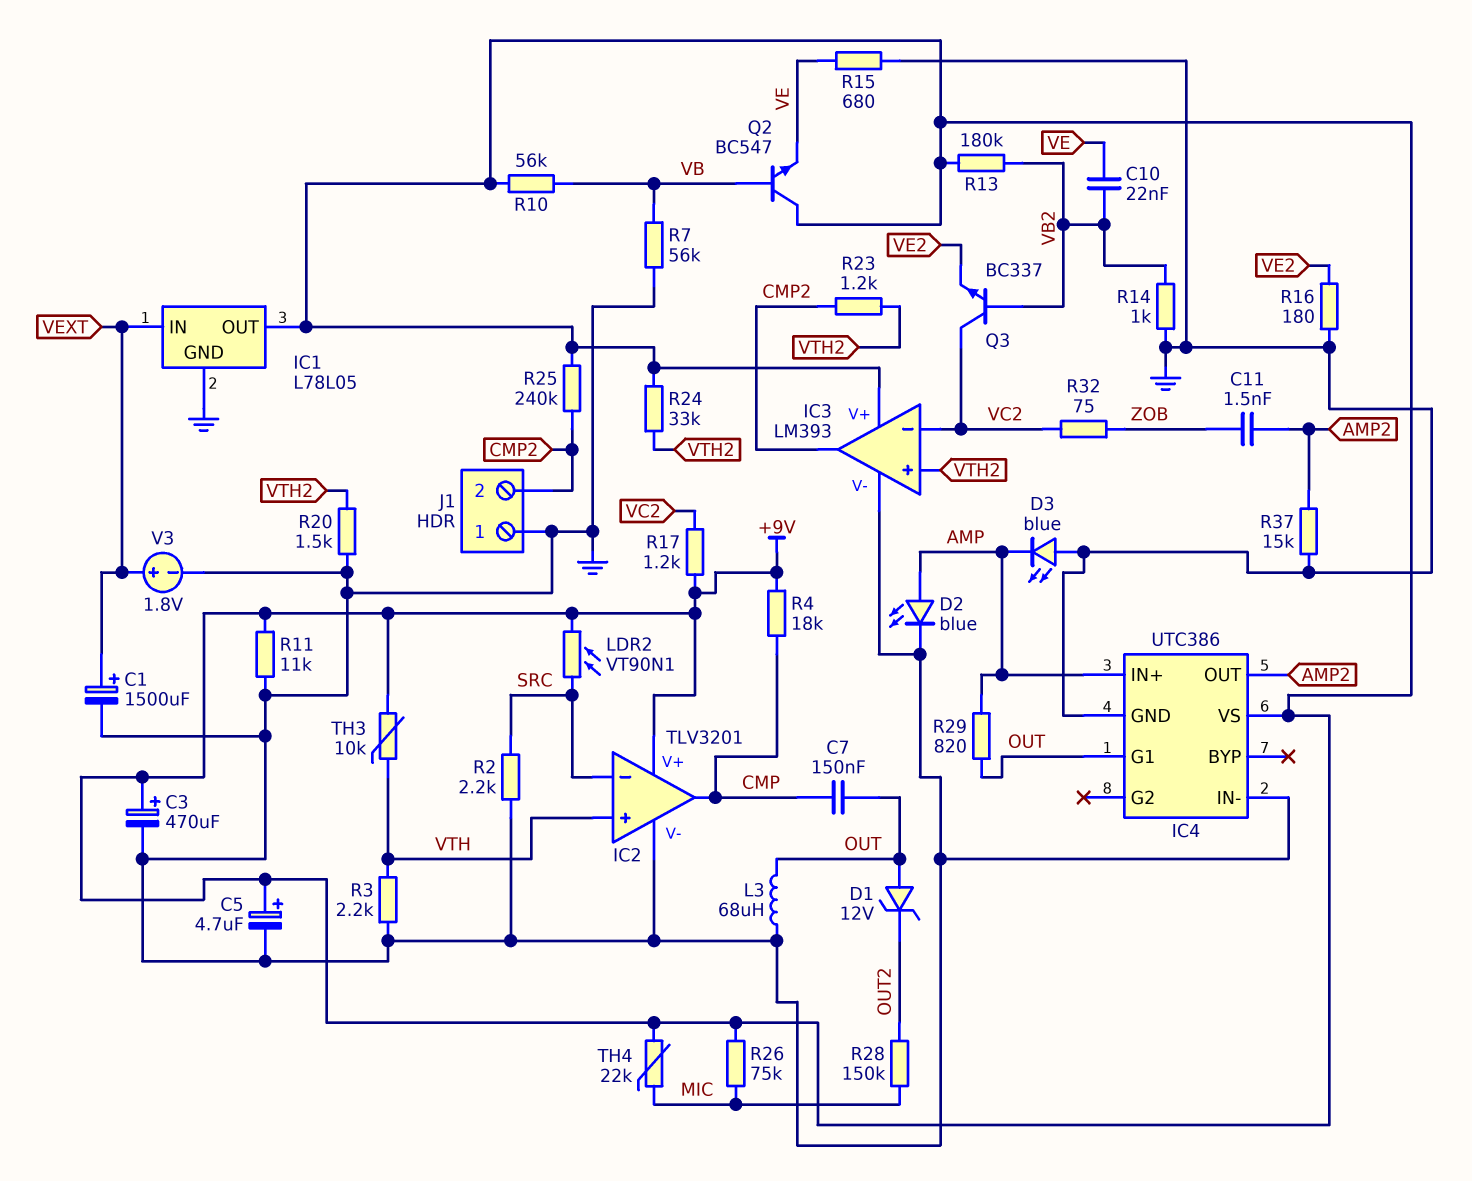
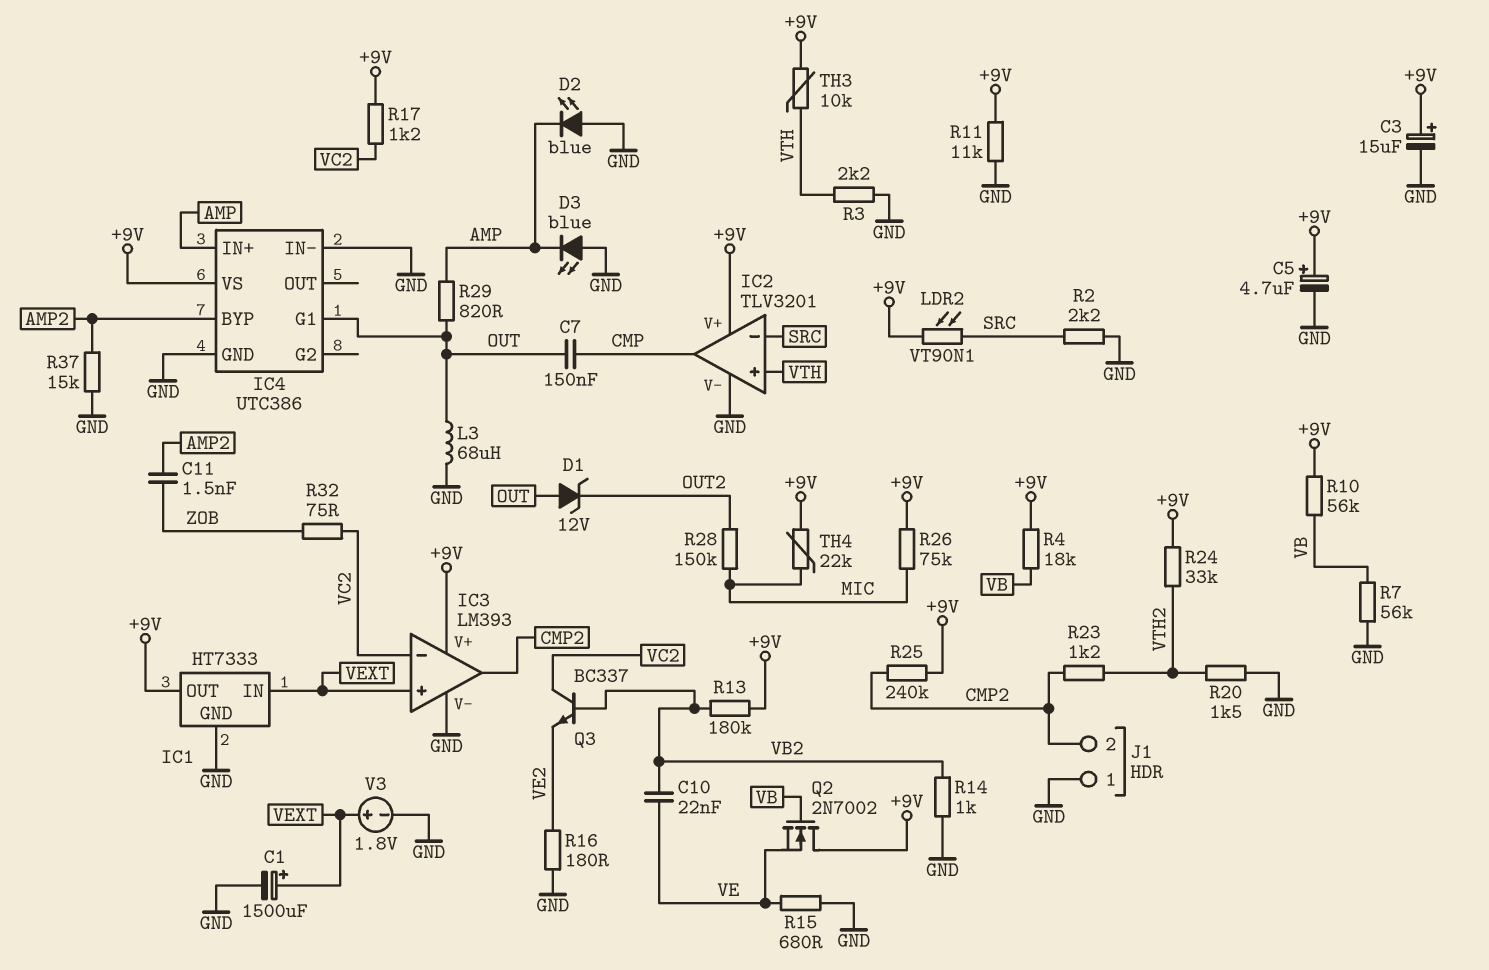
C3: 470uF (plus +9V, minus GND) -> 15uF (plus +9V, minus GND)
D2: LED blue (A AMP, K GND) -> LED blue (A GND, K AMP)
IC1: L78L05 -> HT7333
IC3 pin in+: VTH2 -> VEXT
IC4 pin BYP: none -> AMP2
IC4 pin OUT: AMP2 -> none
Q2: NPN BC547 (B VB, C +9V, E VE) -> NMOS 2N7002 (G VB, D +9V, S VE)
R4: 18k (+9V, CMP) -> 18k (+9V, VB)

